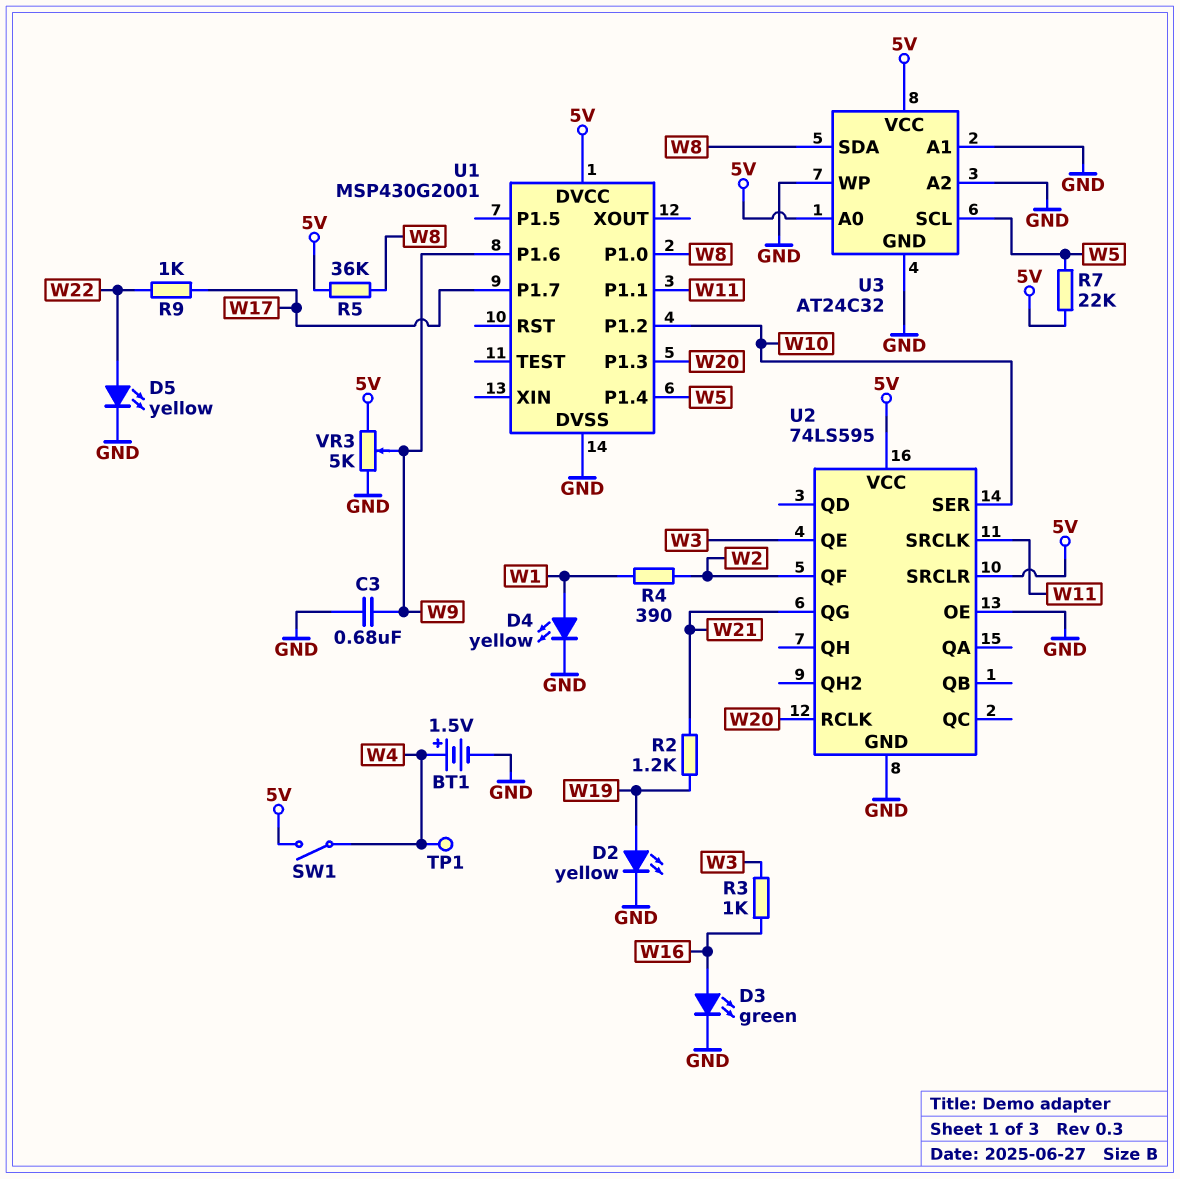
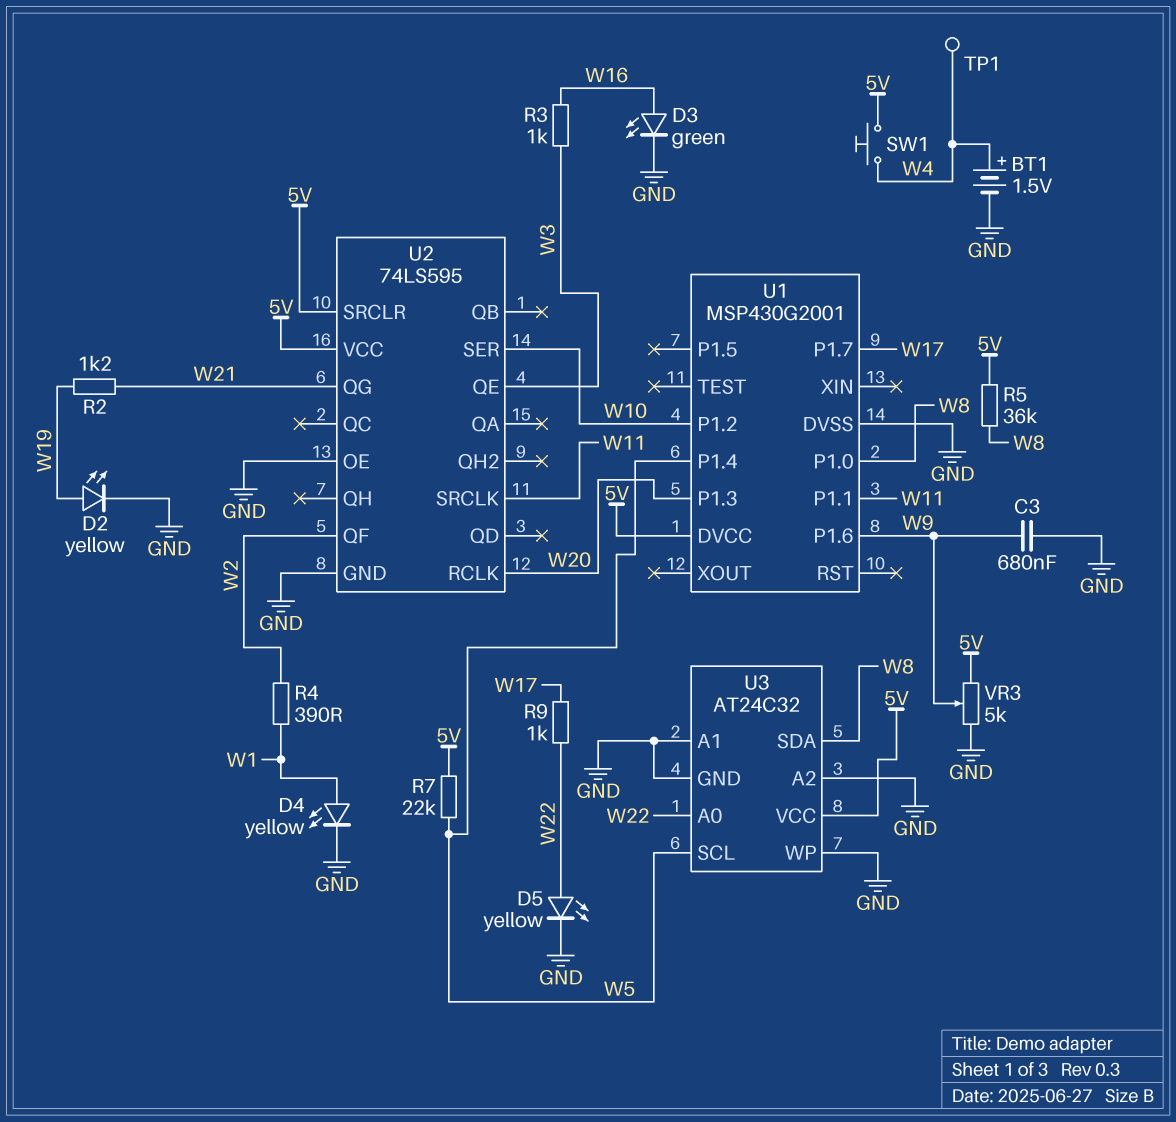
SW1: switch (5V, W4) -> button (5V, W4)
U3 pin A0: 5V -> W22

